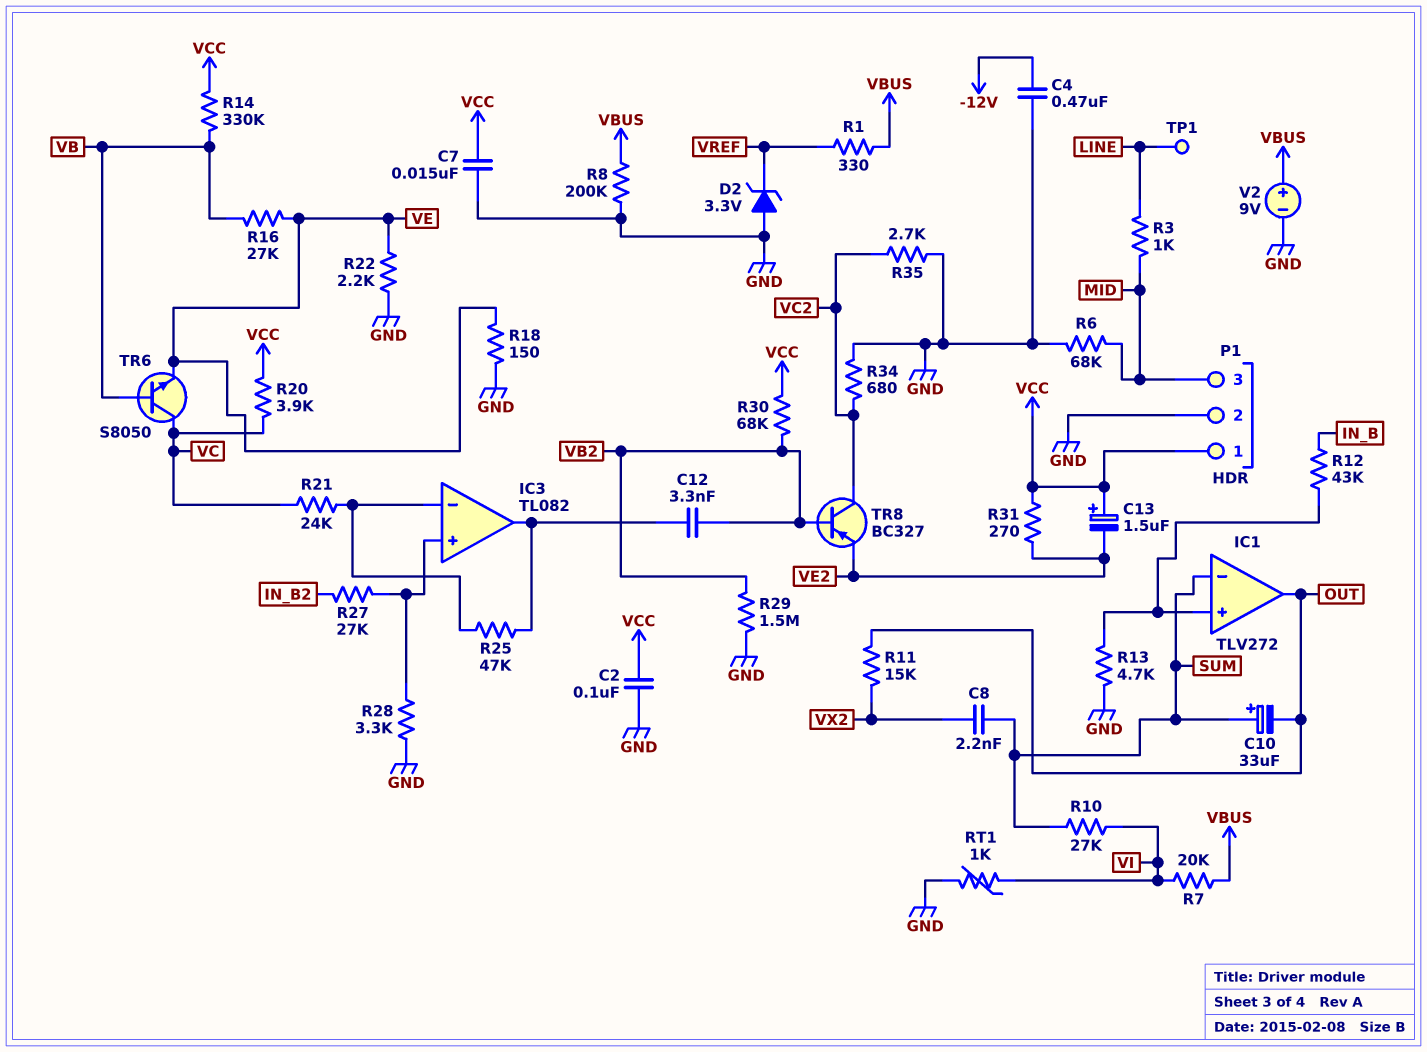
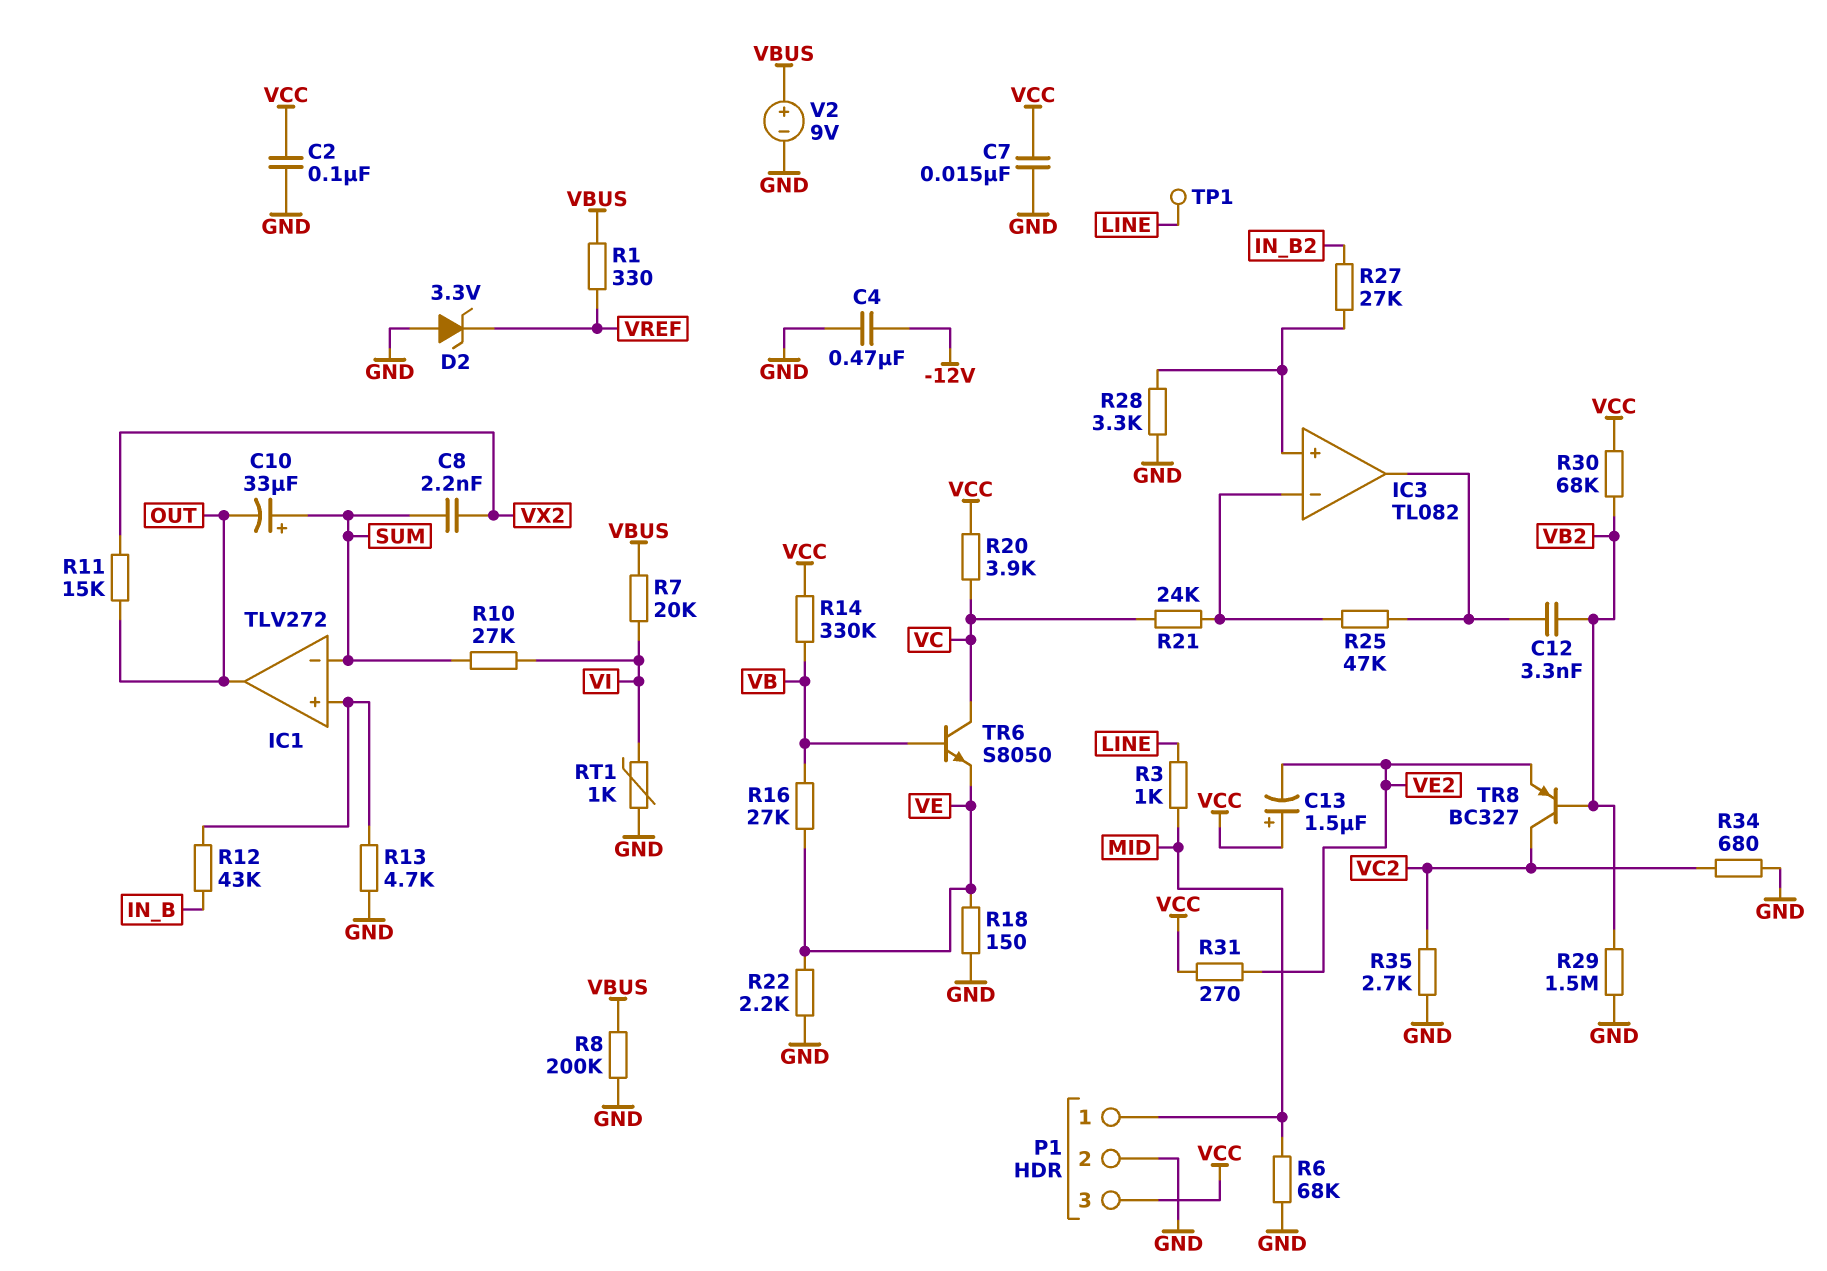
P1 pin 1: VCC -> MID
P1 pin 3: MID -> VCC

